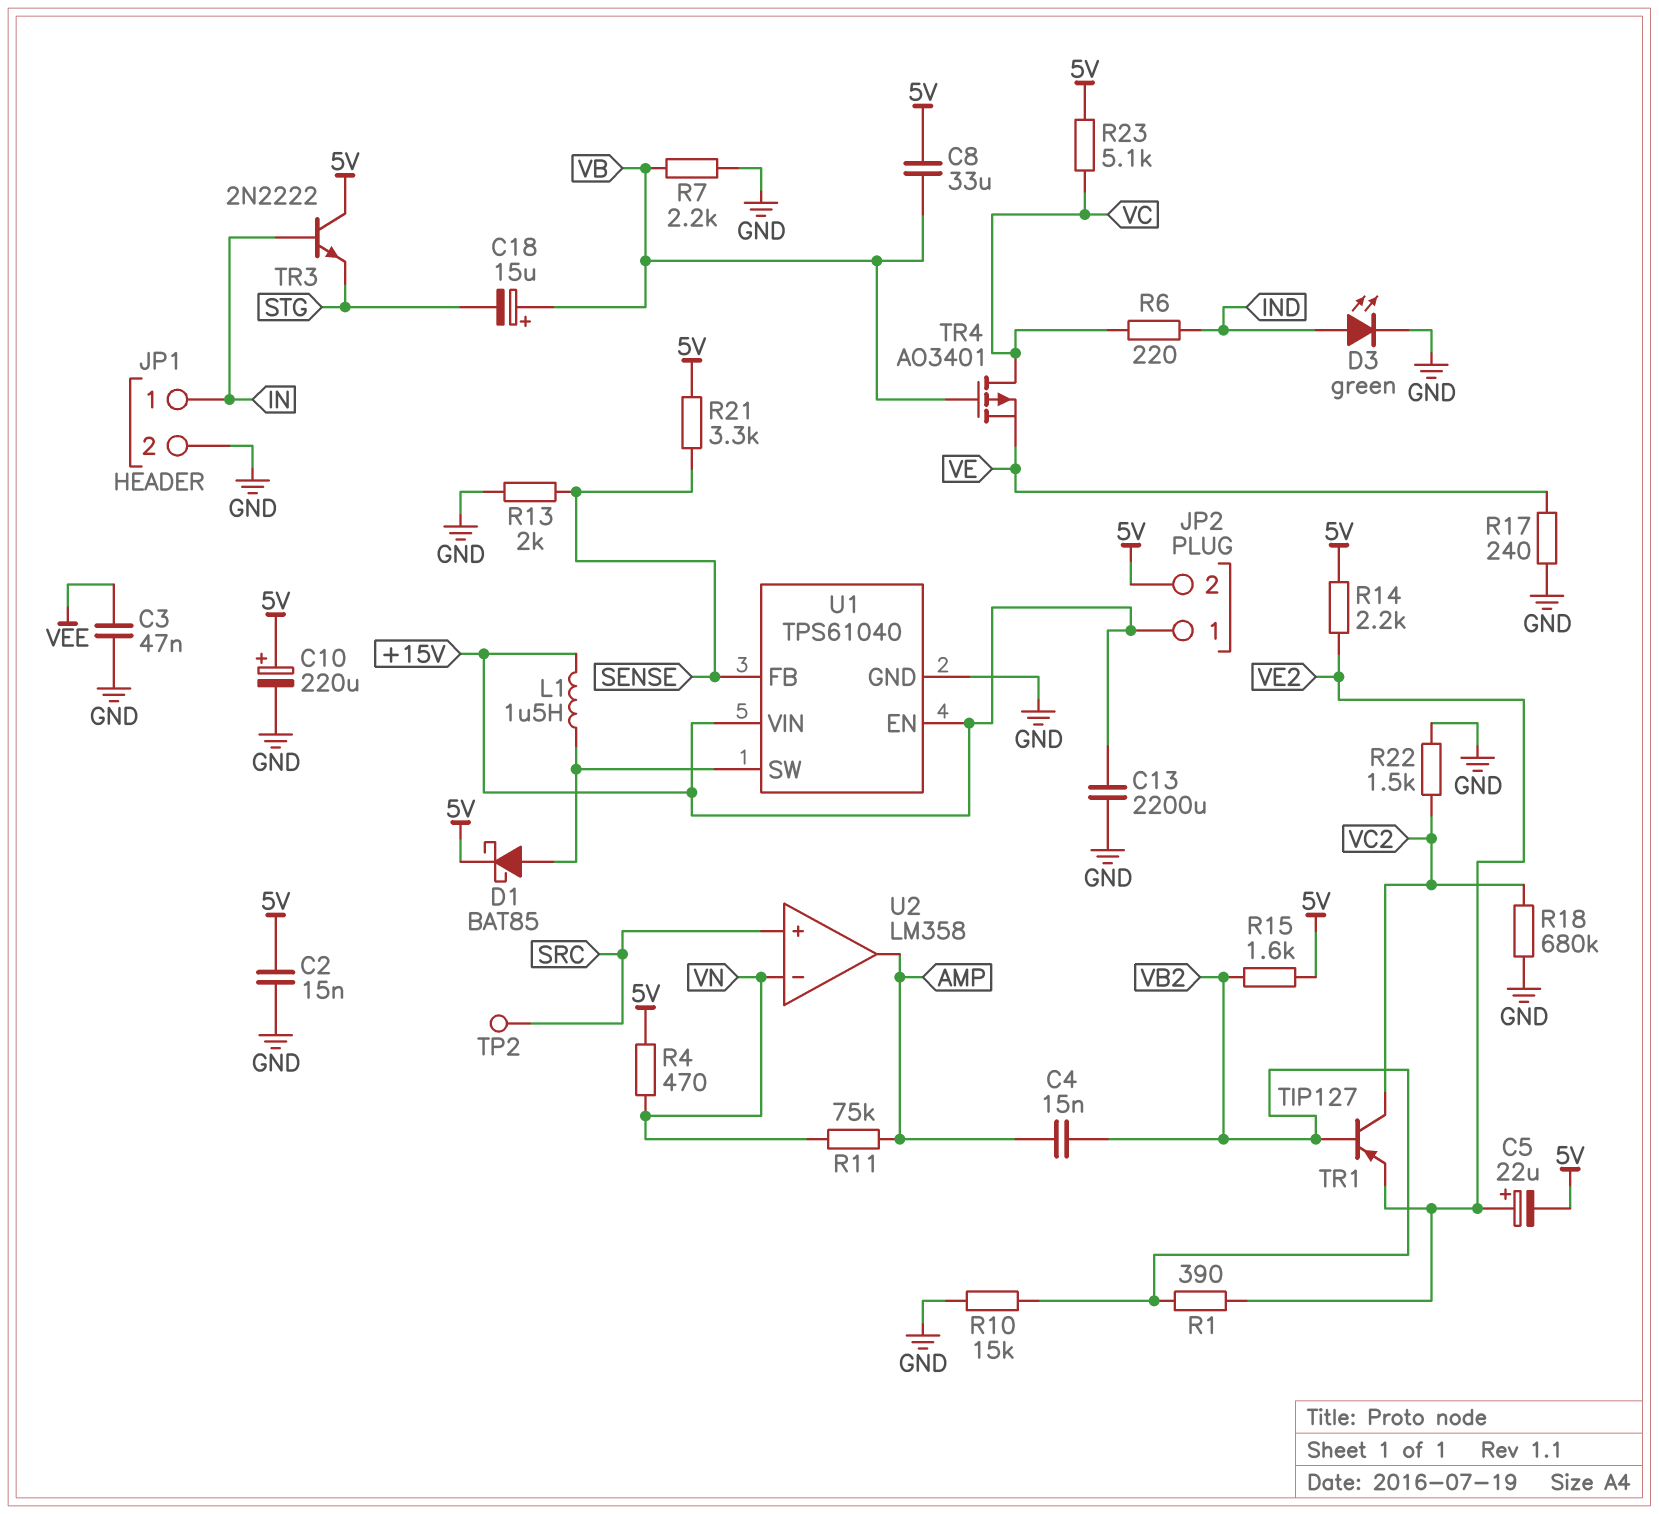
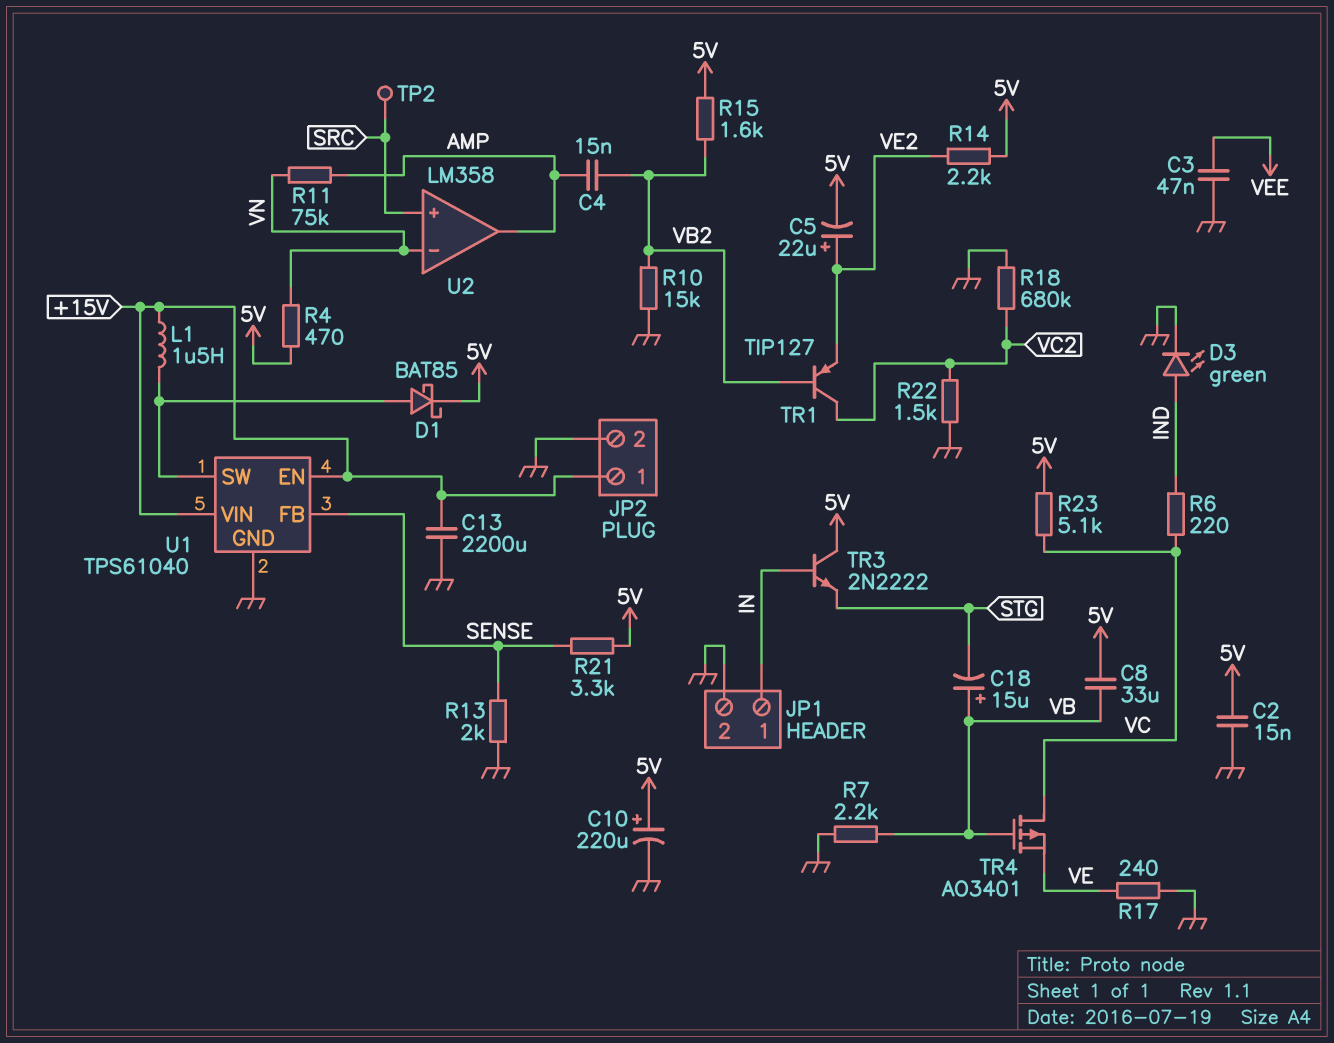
JP2 pin 2: 5V -> GND
R1: 390 (VB2, VE2) -> none

